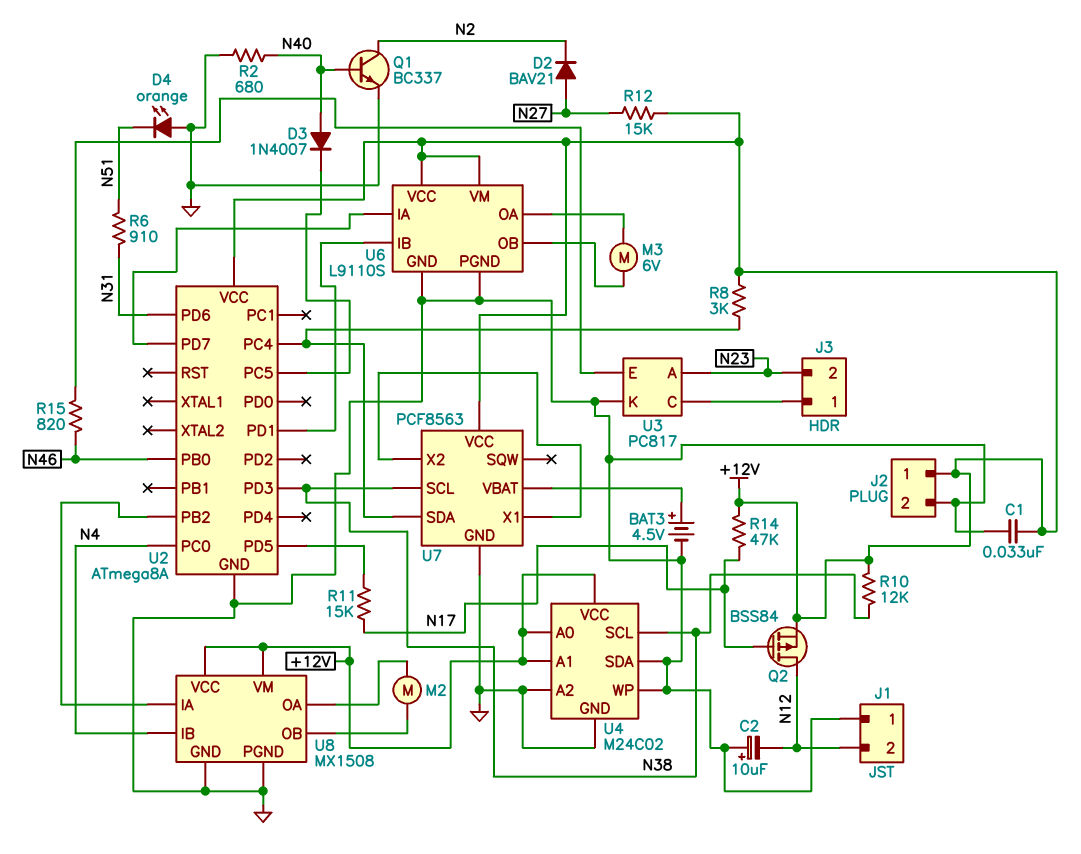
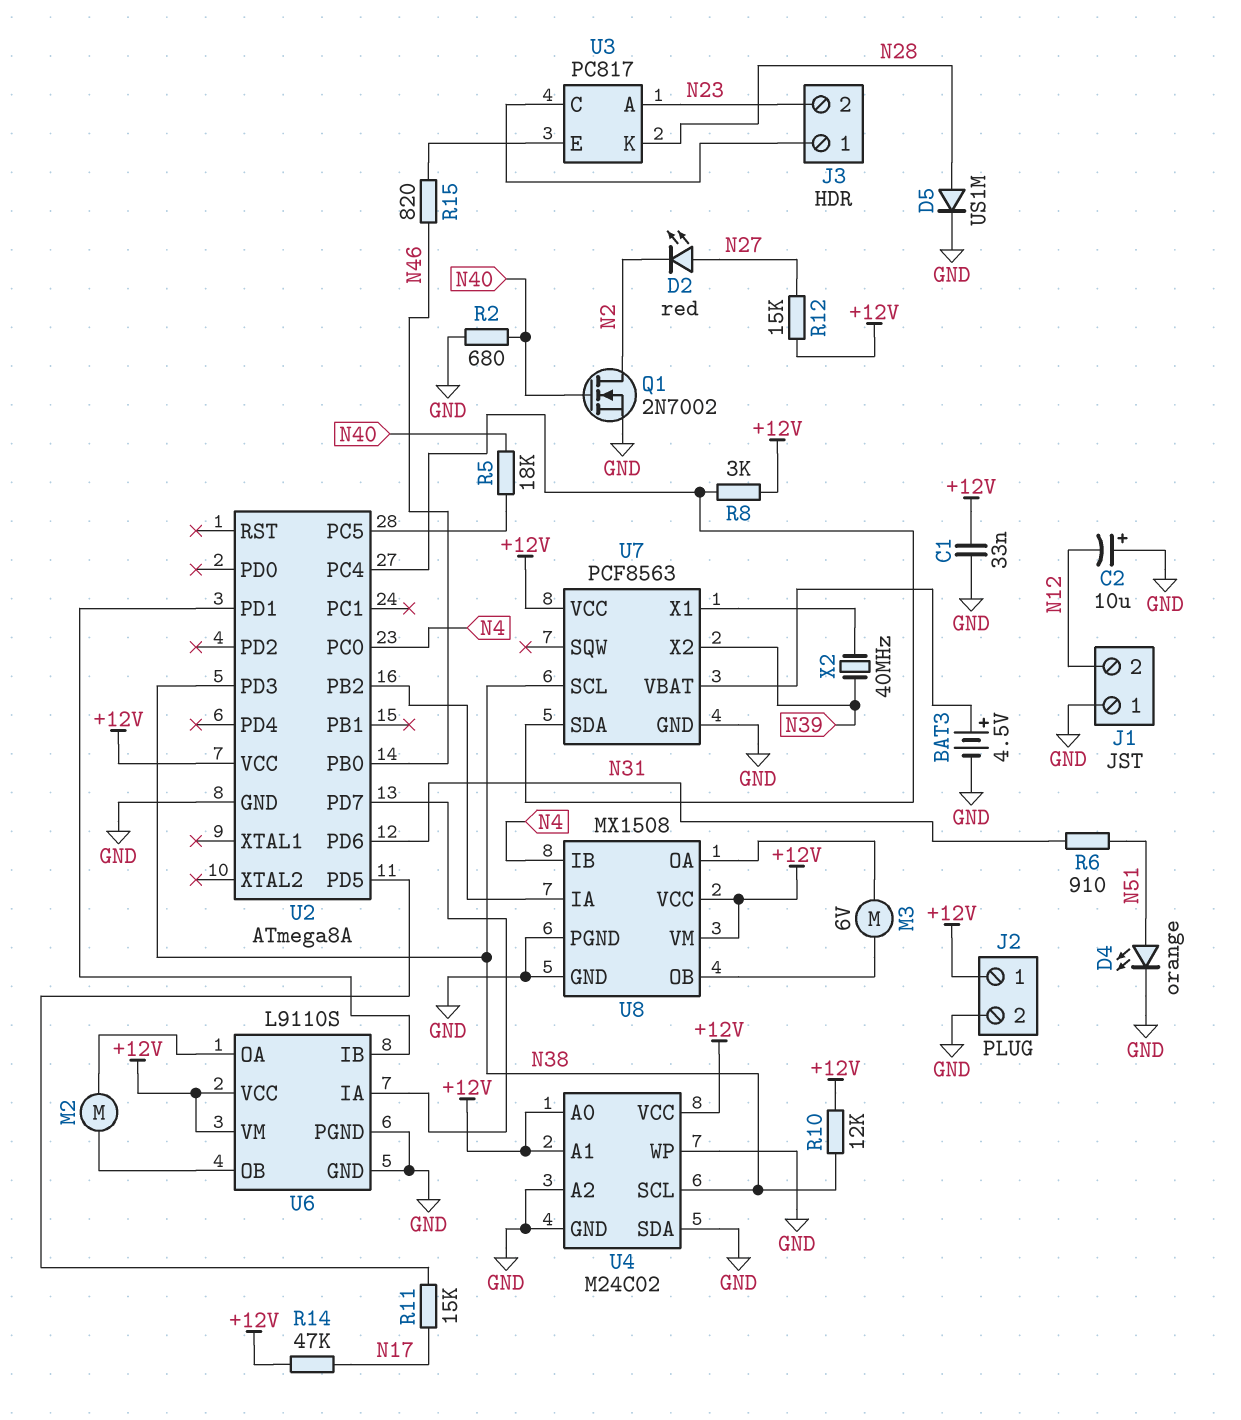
D2: diode BAV21 (A N27, K N2) -> LED red (A N27, K N2)
D3: diode 1N4007 (A N40, K U2/PC5) -> none
D4: LED orange (A GND, K N51) -> LED orange (A N51, K GND)
D5: none -> diode US1M (A N28, K GND)
M2: motor (U8/OA, U8/OB) -> motor (U6/OA, U6/OB)
M3: motor 6V (U6/OA, U6/OB) -> motor 6V (U8/OA, U8/OB)
Q1: NPN BC337 (B N40, C N2, E GND) -> NMOS 2N7002 (G N40, D N2, S GND)
Q2: PMOS BSS84 (G N17, D N12, S +12V) -> none
R5: none -> 18k (N40, U2/PC5)
U3 pin K: GND -> N28
U7 pin X2: U7/X1 -> N39
X2: none -> 40MHz (N39, U7/X1)

